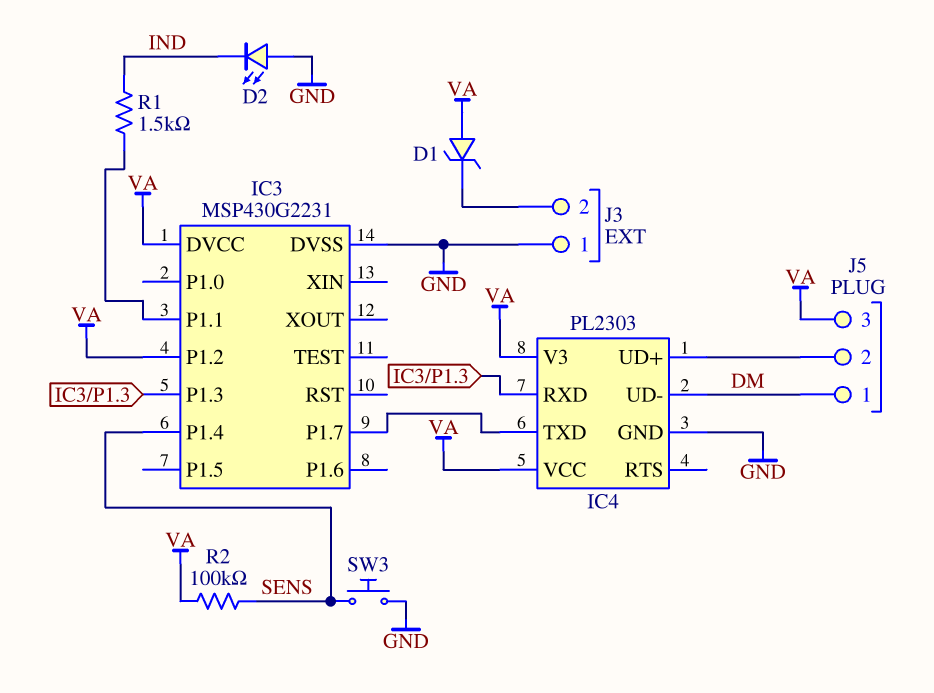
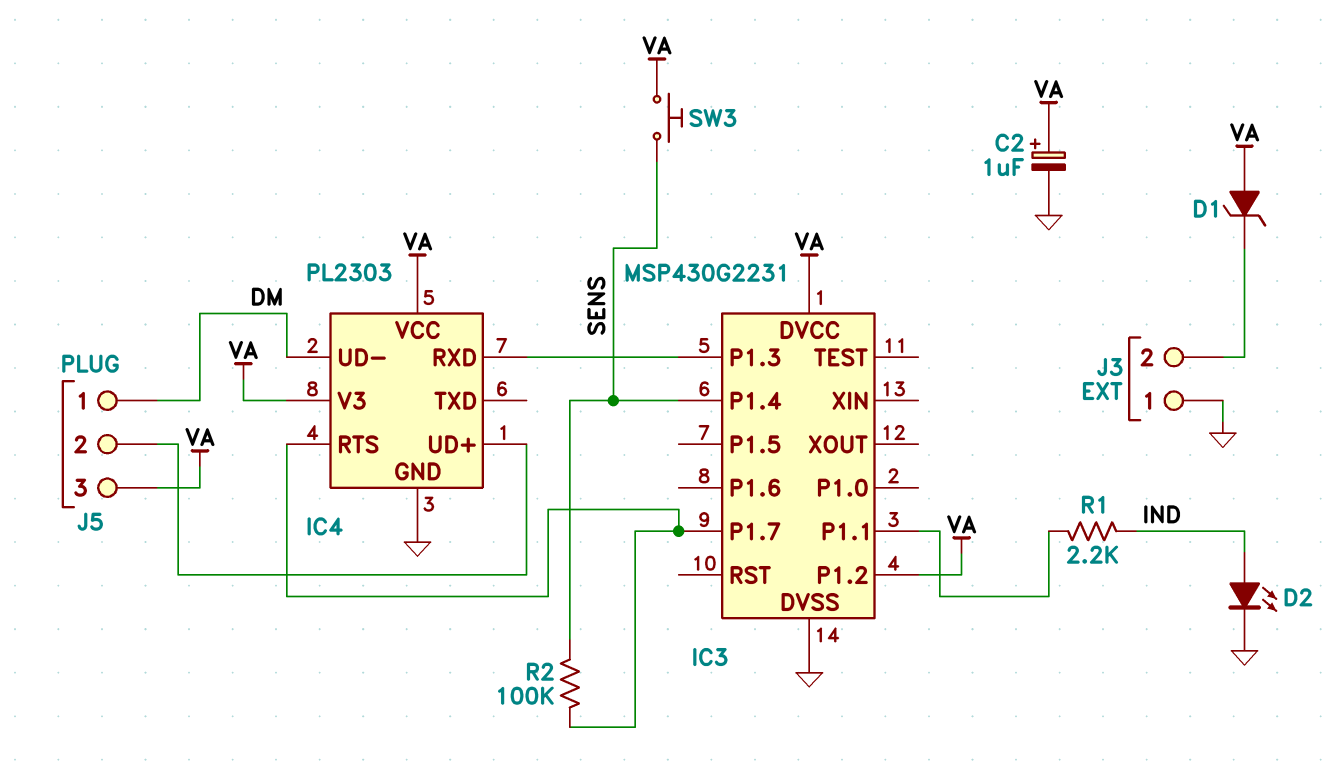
C2: none -> 1uF (plus VA, minus GND)
D2: LED (A GND, K IND) -> LED (A IND, K GND)
IC4 pin RTS: none -> IC3/P1.7
IC4 pin TXD: IC3/P1.7 -> none
R1: 1.5k (IC3/P1.1, IND) -> 2.2k (IC3/P1.1, IND)
R2: 100k (SENS, VA) -> 100k (IC3/P1.7, SENS)
SW3: button (GND, SENS) -> button (SENS, VA)

